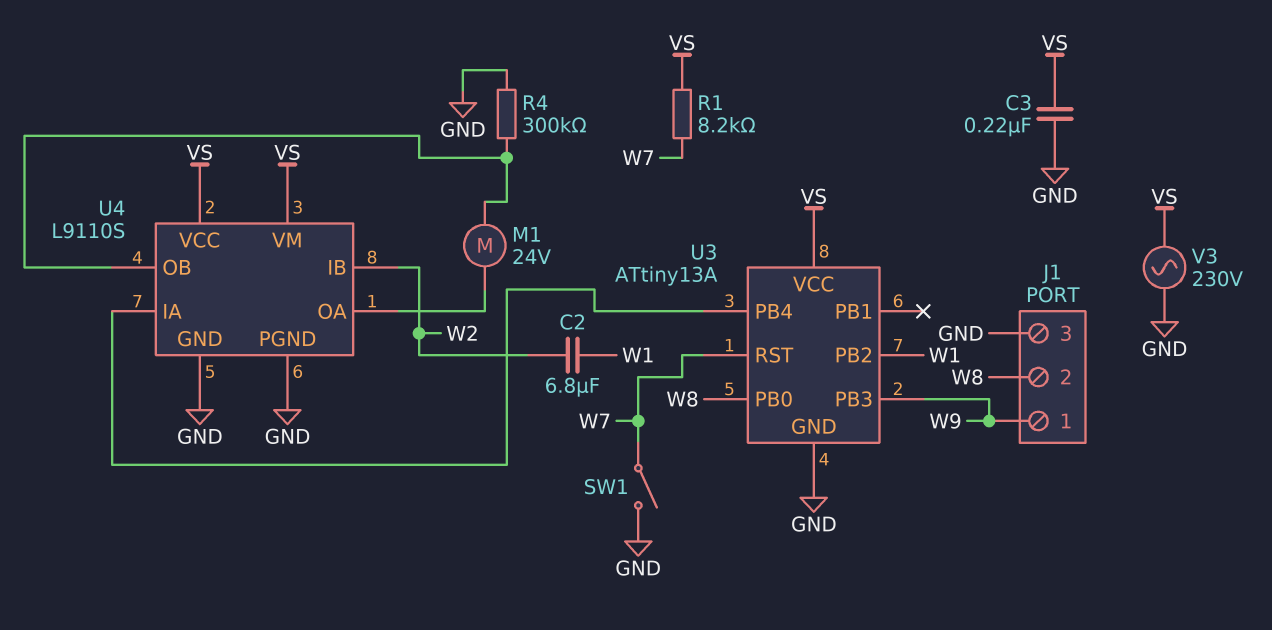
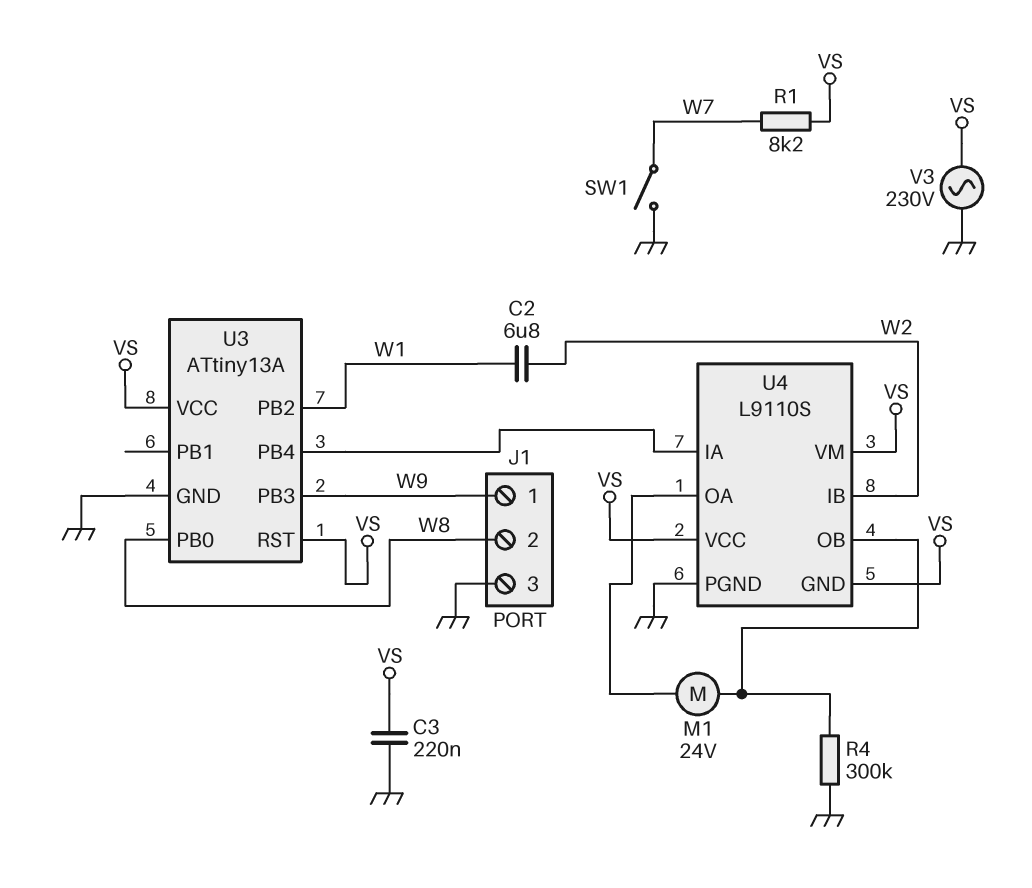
U3 pin RST: W7 -> VS
U4 pin GND: GND -> VS

